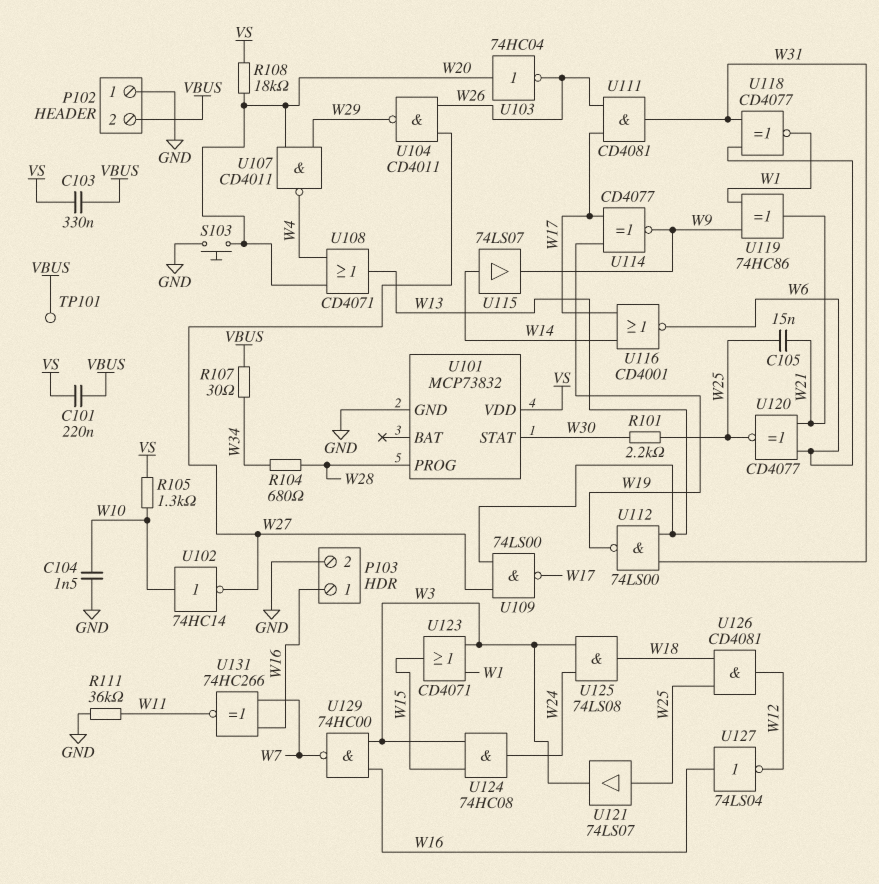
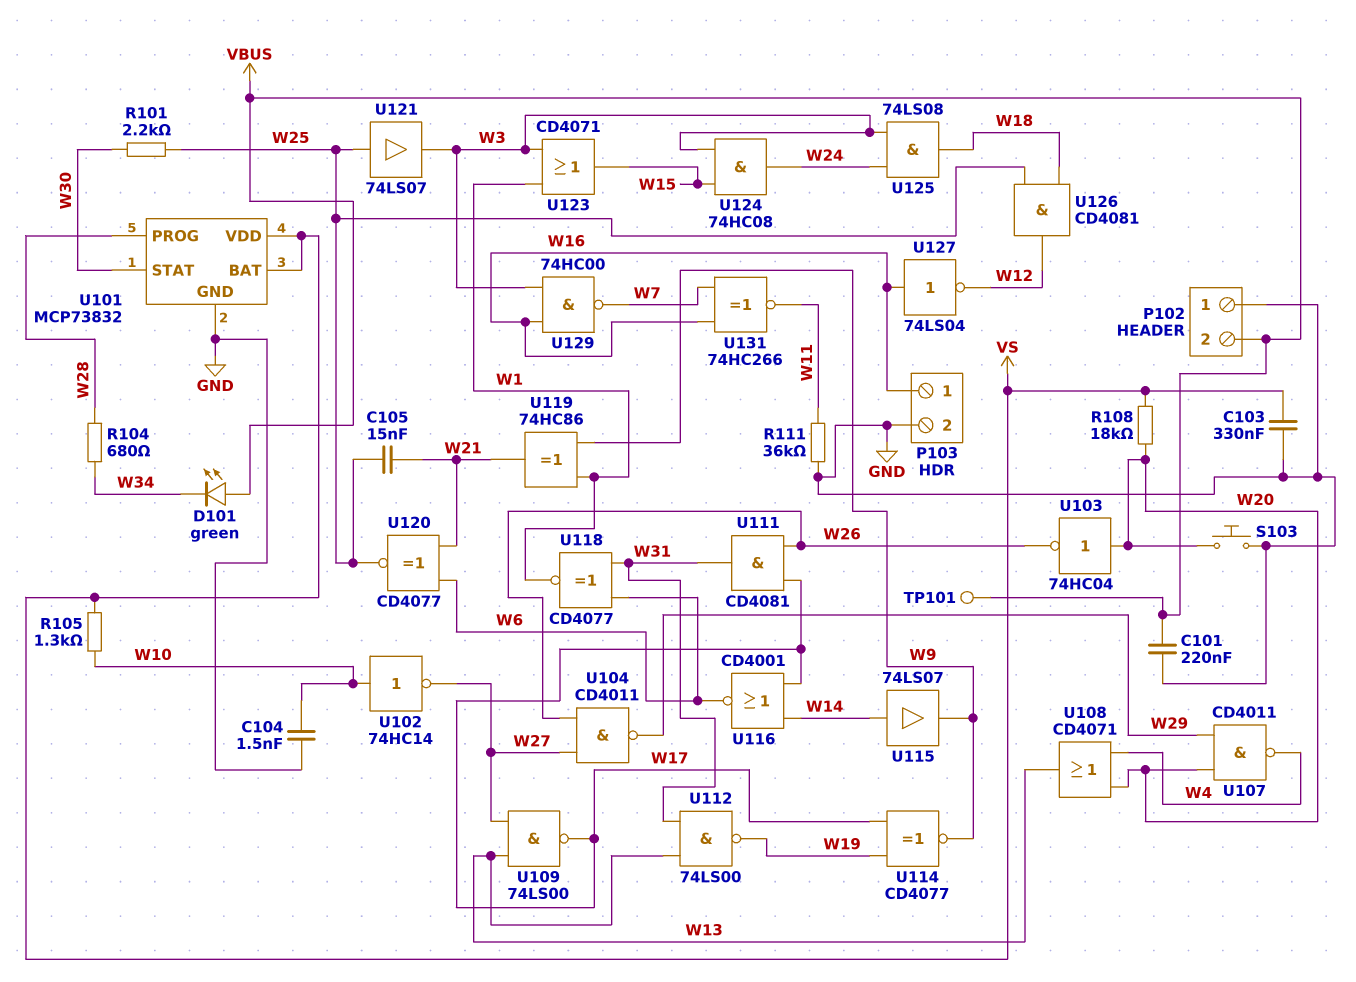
C101: 220nF (VBUS, VS) -> 220nF (GND, VBUS)
C103: 330nF (VBUS, VS) -> 330nF (GND, VS)
D101: none -> LED green (A VBUS, K W34)
R107: 30 (VBUS, W34) -> none
U101 pin BAT: none -> VS

